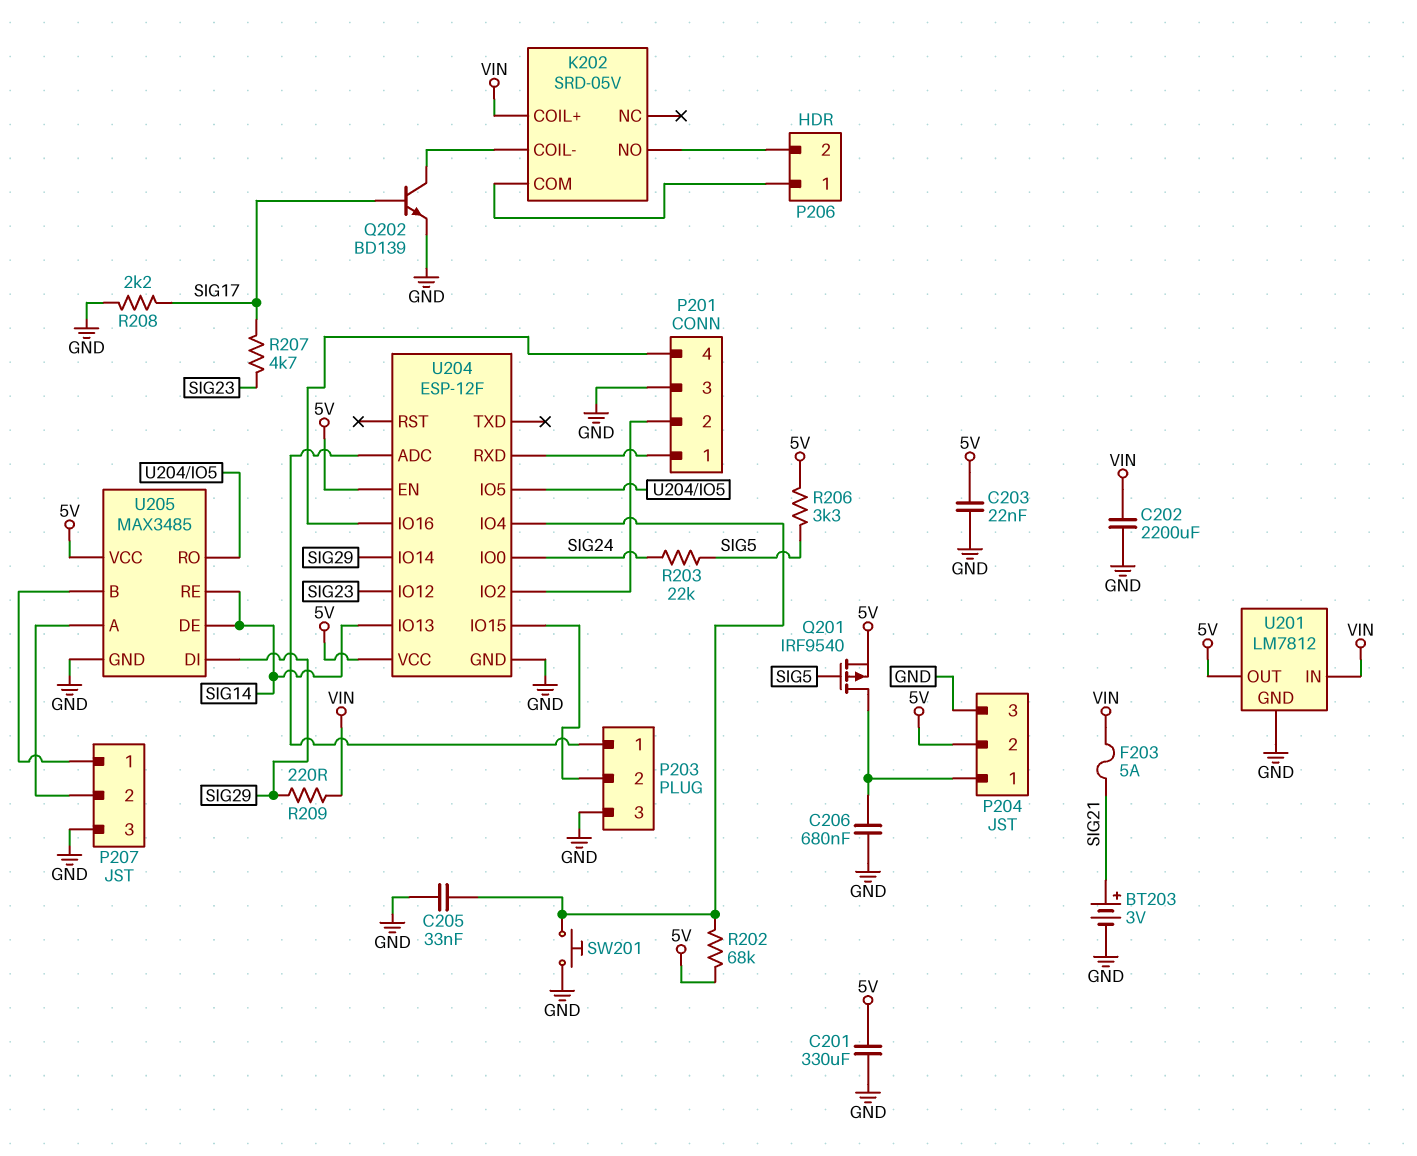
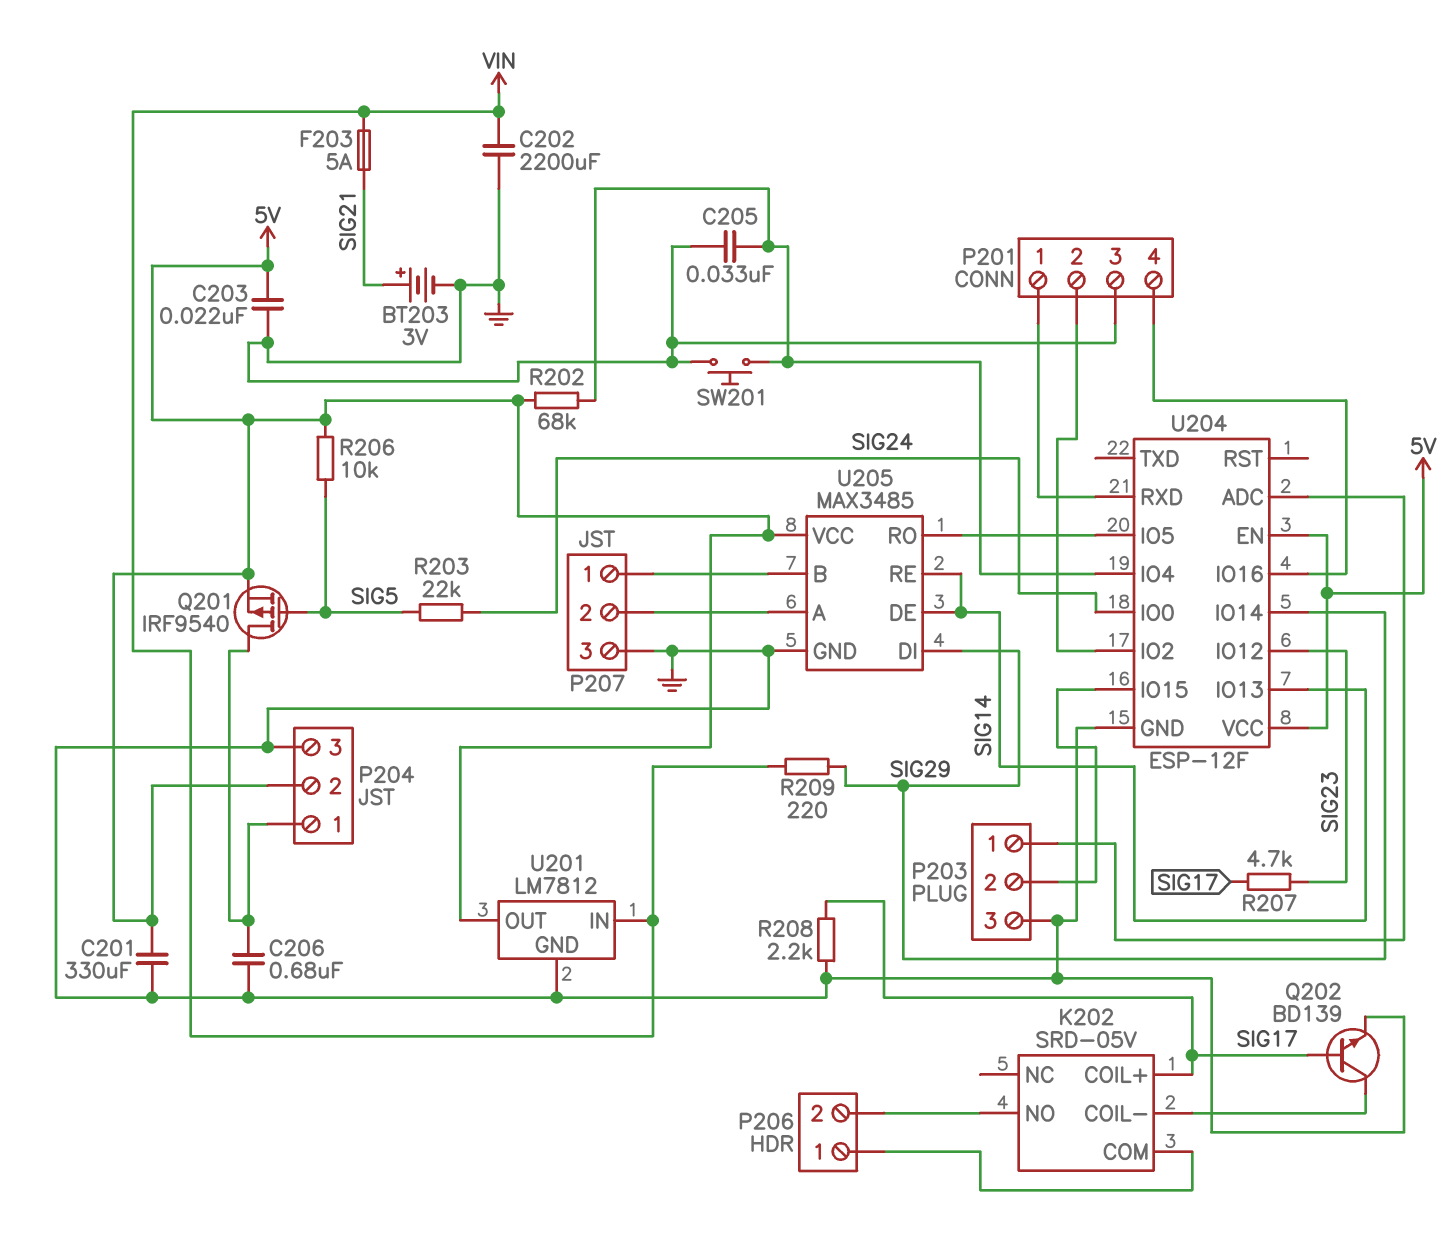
K202 pin COIL+: VIN -> SIG17
R206: 3.3k (5V, SIG5) -> 10k (5V, SIG5)

